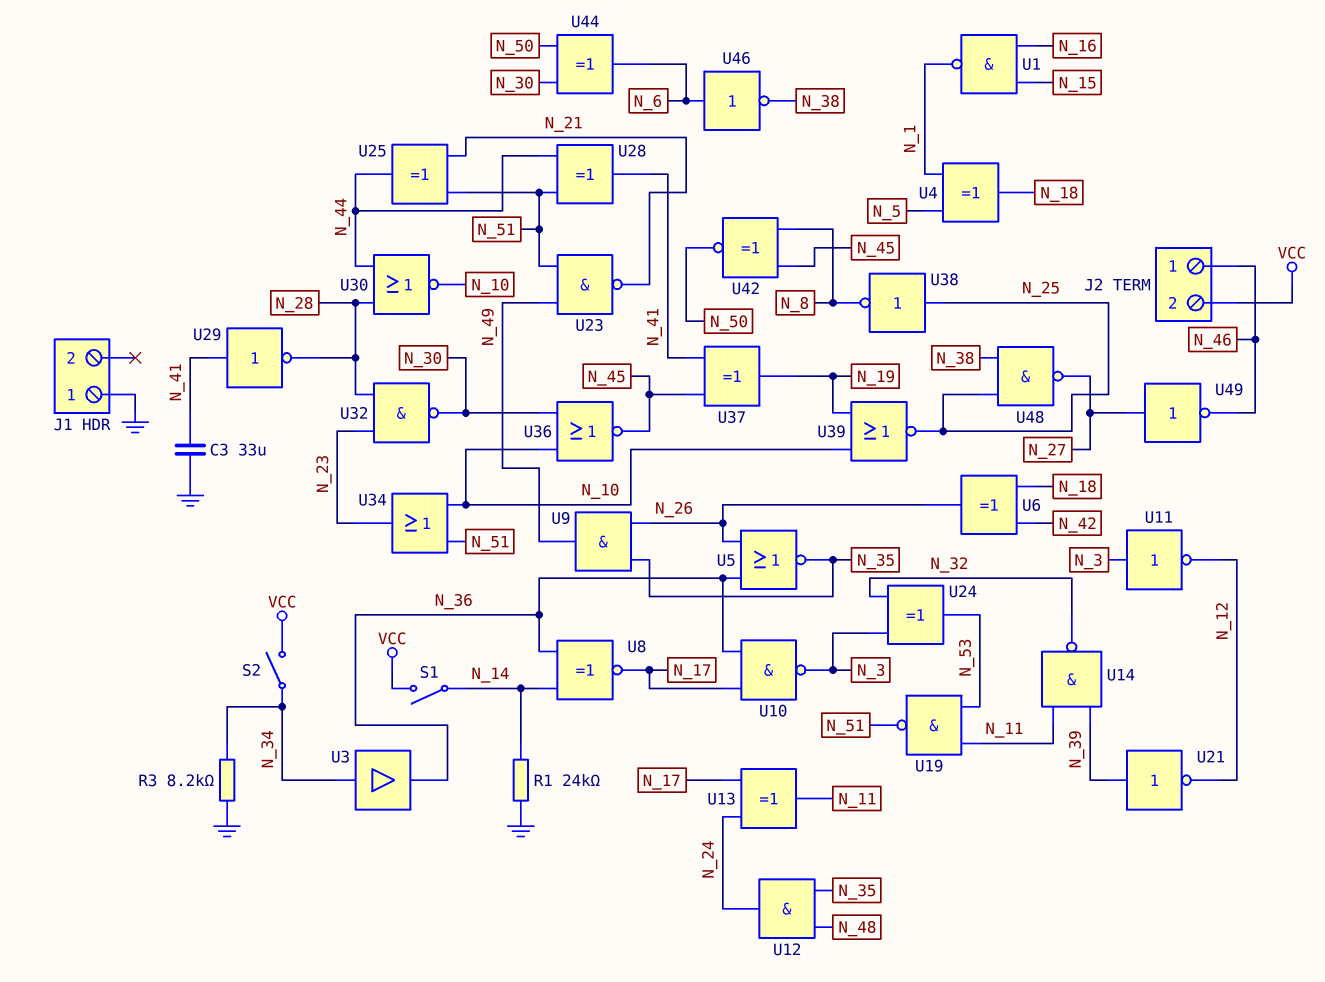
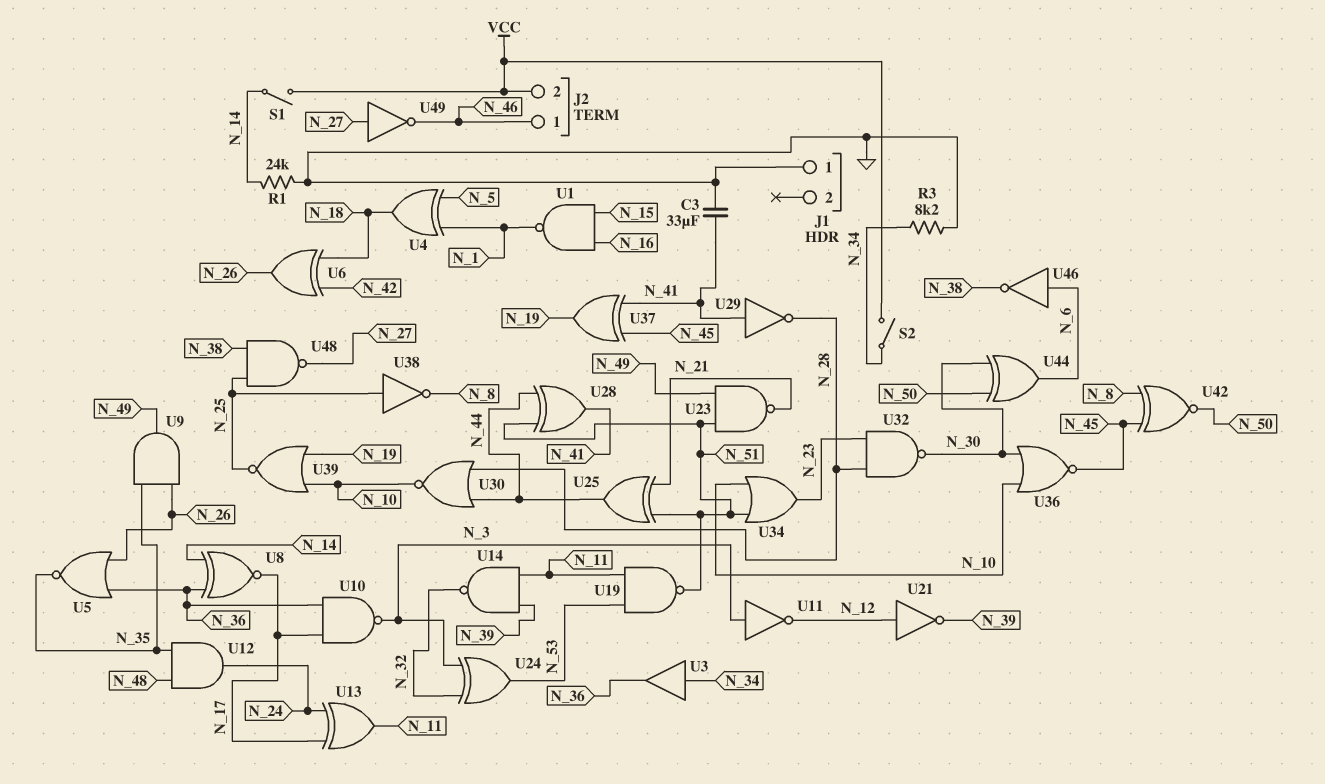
U21: NOT (in N_39, out N_12) -> NOT (in N_12, out N_39)

